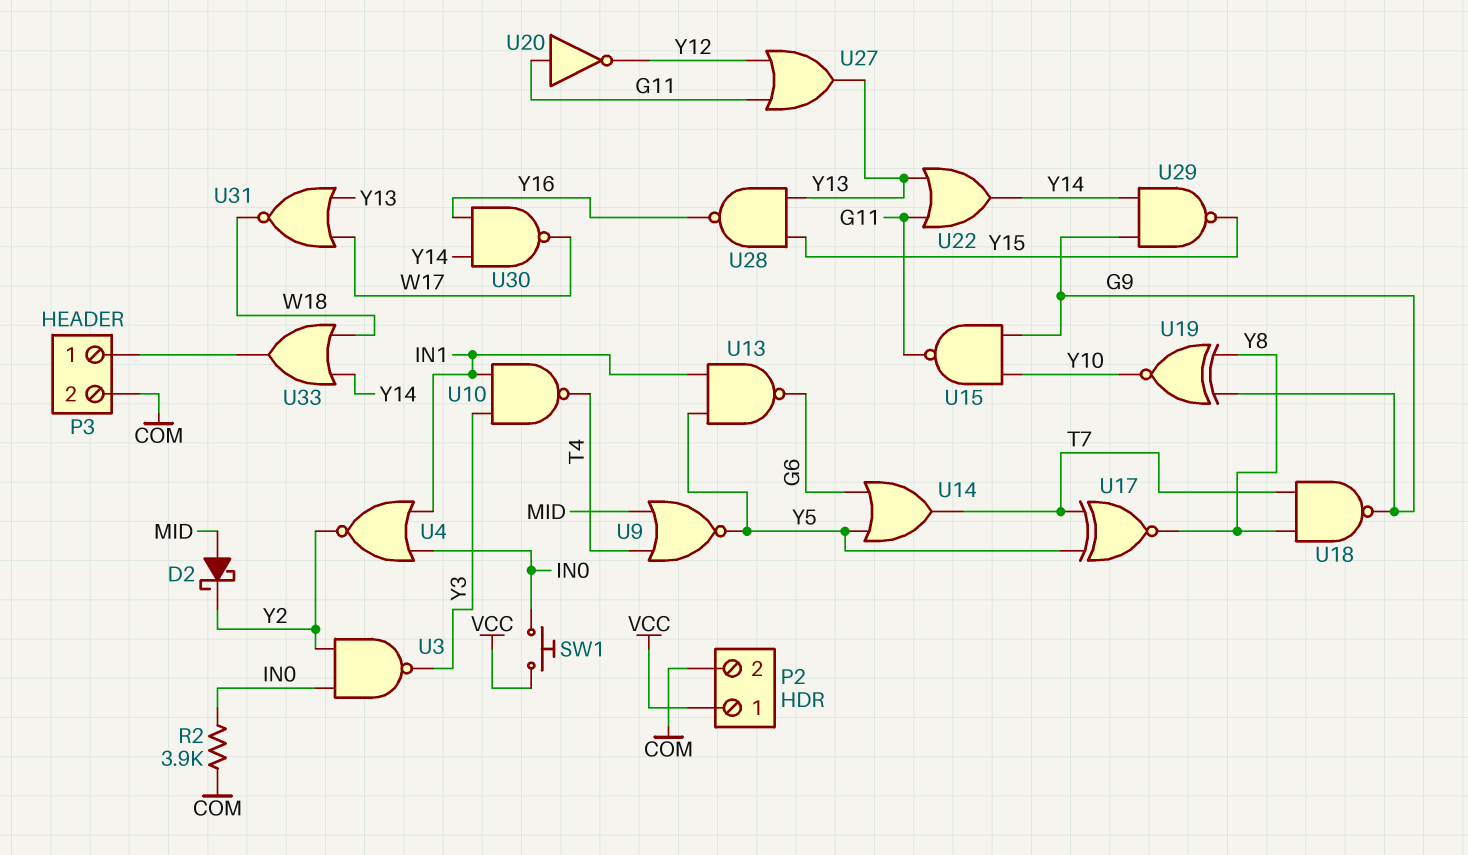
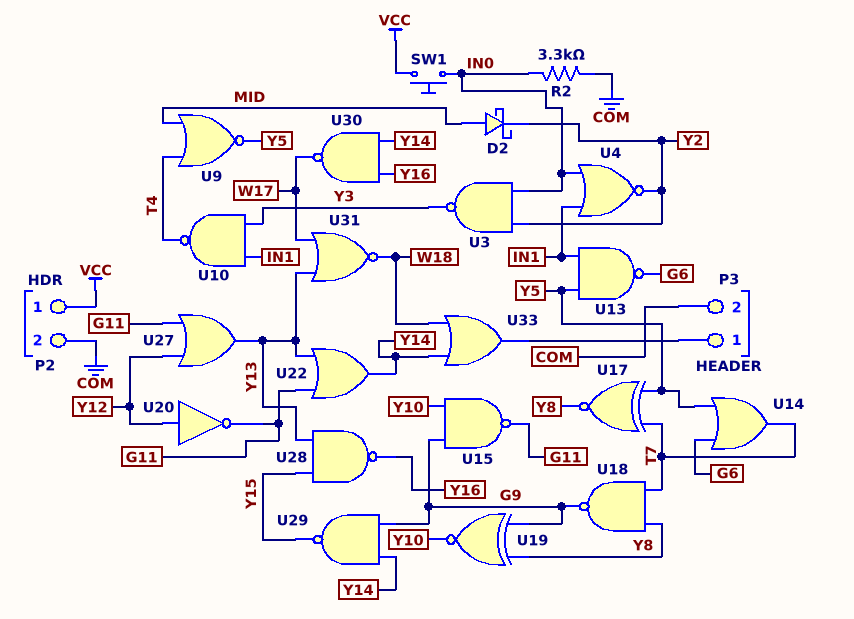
R2: 3.9k (COM, IN0) -> 3.3k (COM, IN0)
U20: NOT (in G11, out Y12) -> NOT (in Y12, out G11)

